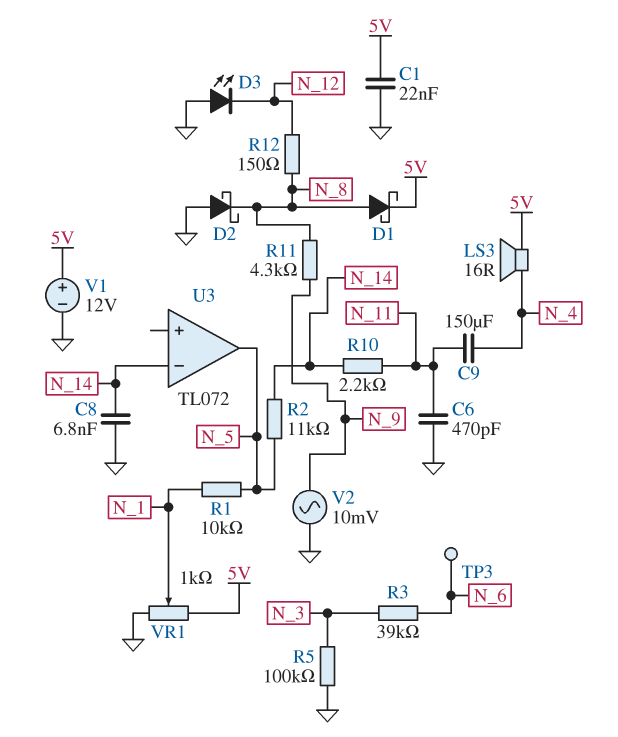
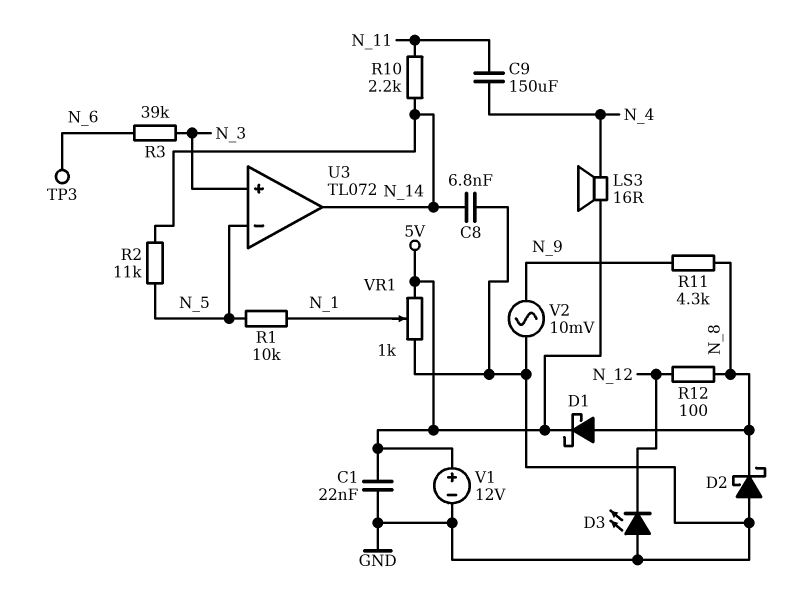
C6: 470pF (GND, N_11) -> none
R5: 100k (GND, N_3) -> none
R12: 150 (N_8, N_12) -> 100 (N_8, N_12)
U3 pin in+: none -> N_3
U3 pin in-: N_14 -> N_5
U3 pin out: N_5 -> N_14

